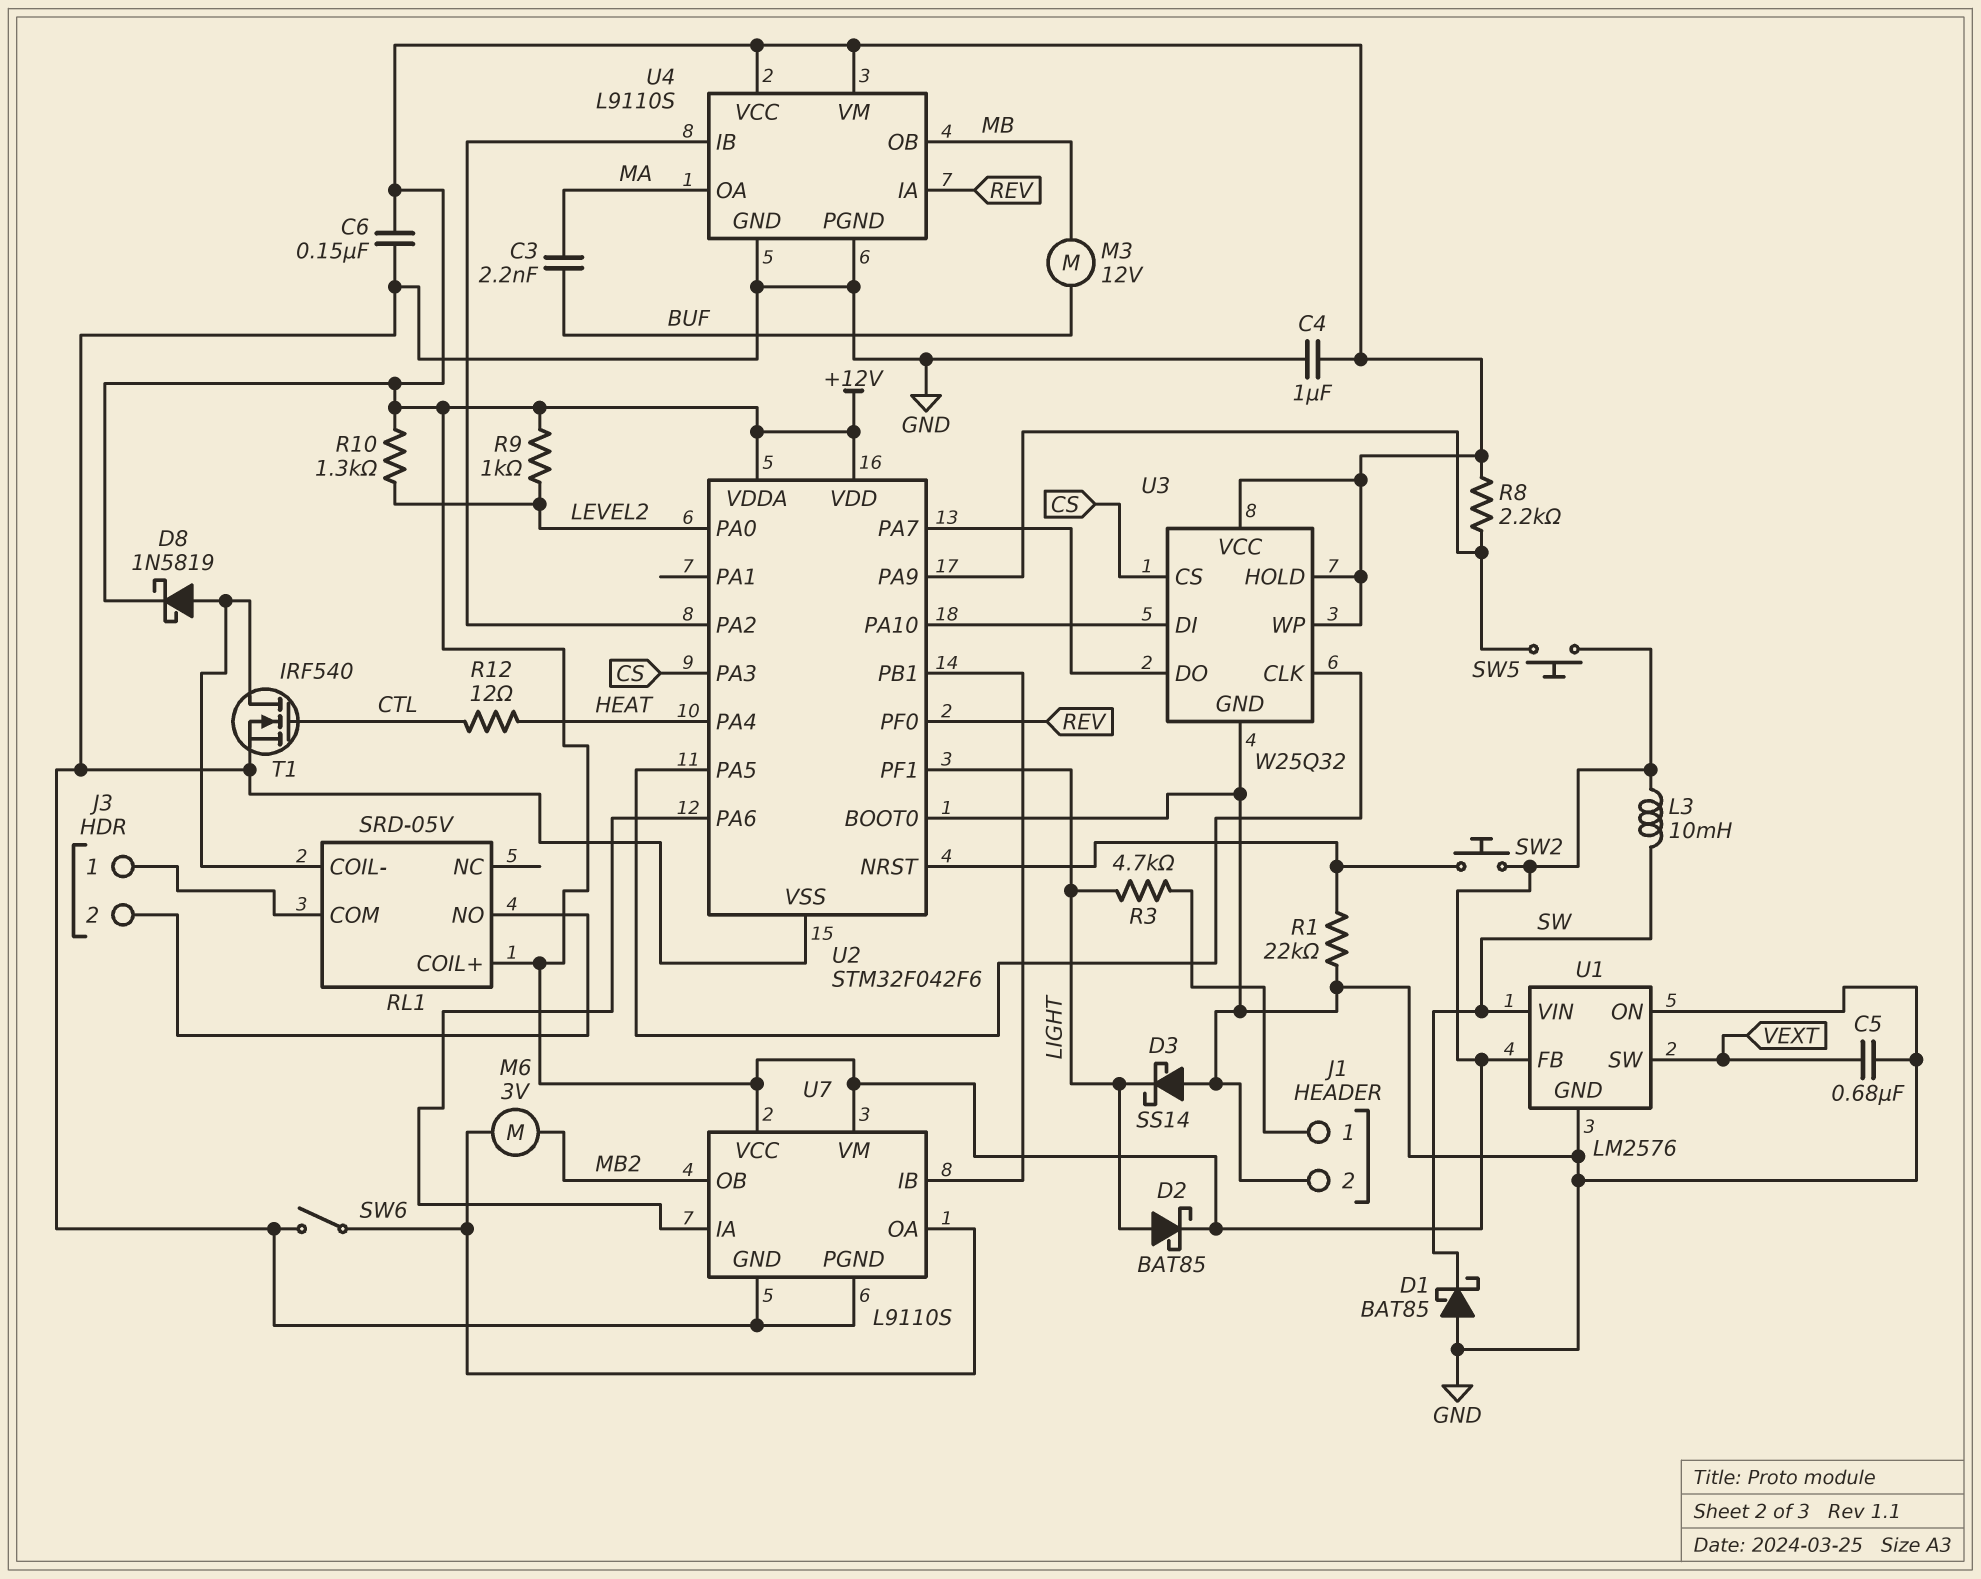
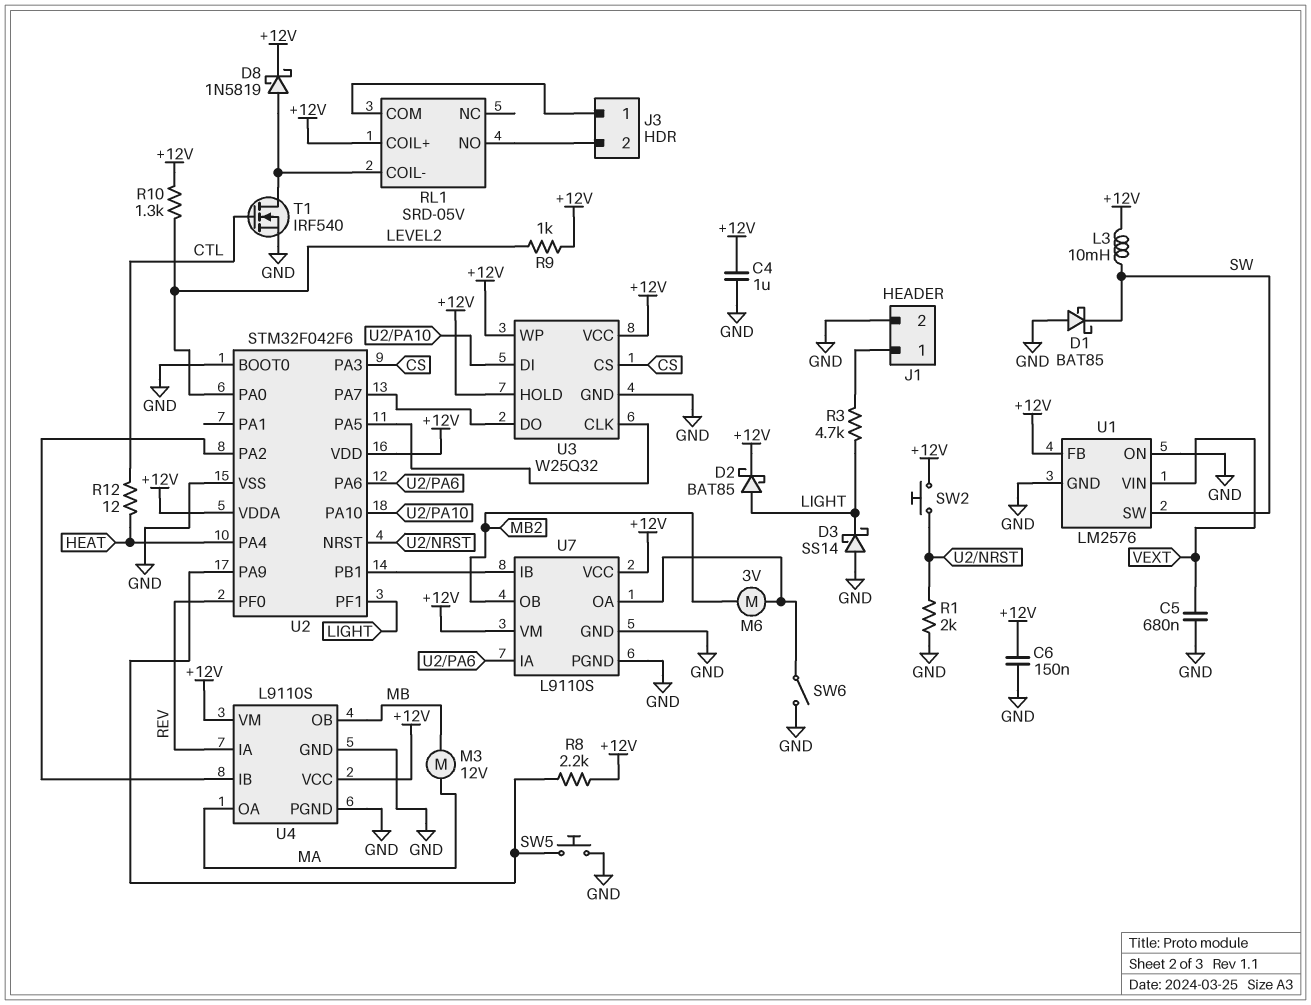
C3: 2.2nF (BUF, MA) -> none
M3: motor 12V (BUF, MB) -> motor 12V (MA, MB)
R1: 22k (GND, U2/NRST) -> 2k (GND, U2/NRST)
SW5: button (+12V, U2/PA9) -> button (GND, U2/PA9)
U1 pin SW: VEXT -> SW
U1 pin VIN: SW -> VEXT

